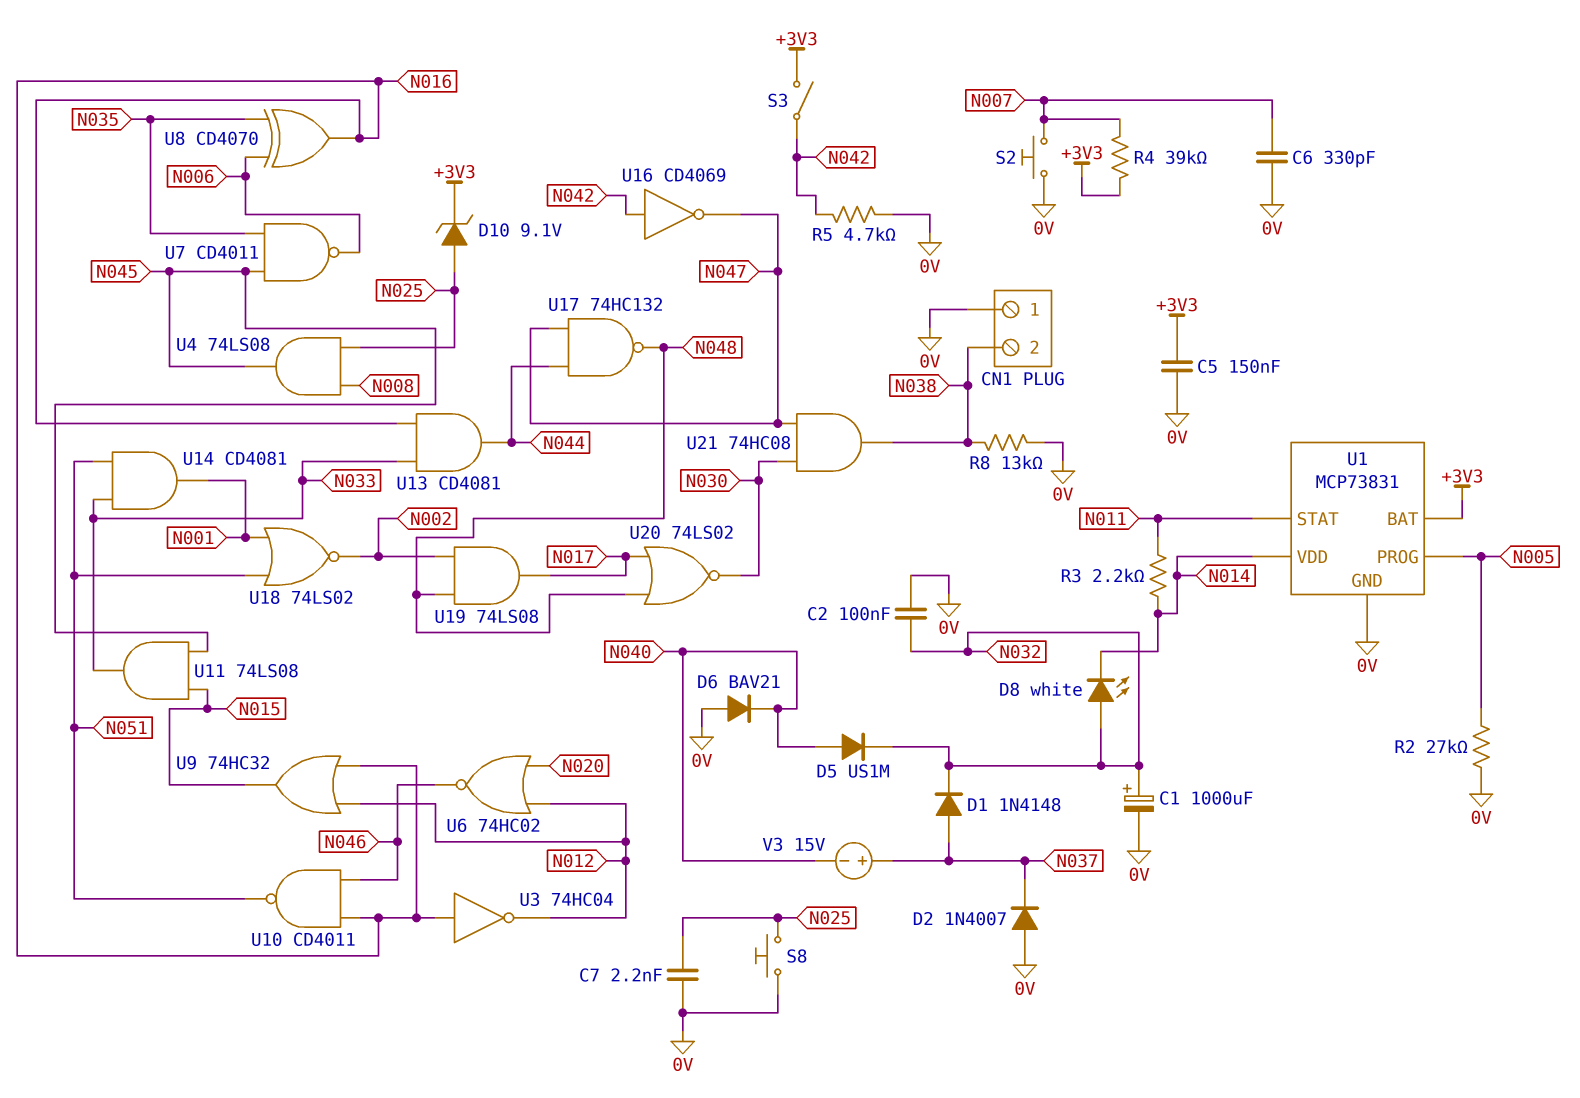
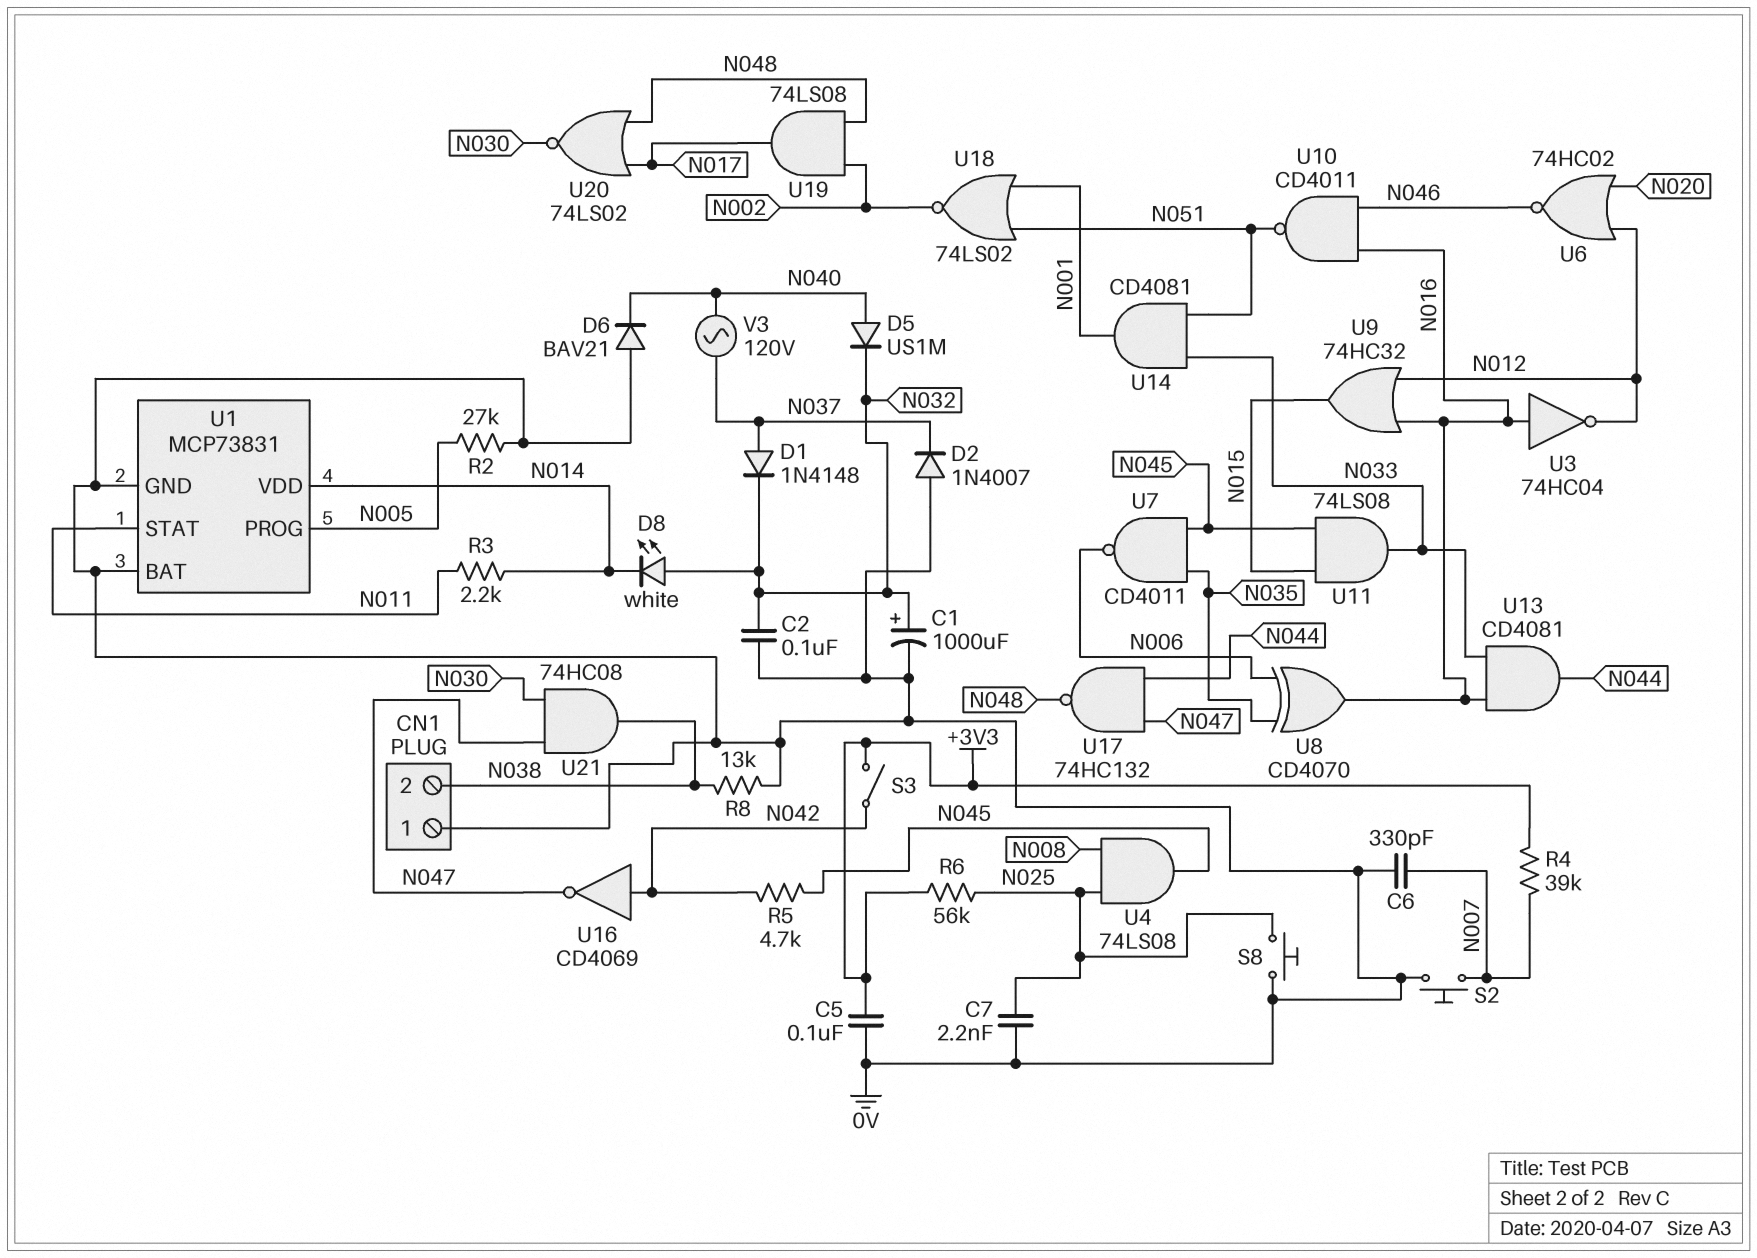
C5: 150nF (+3V3, 0V) -> 100nF (+3V3, 0V)
D10: zener 9.1V (A N025, K +3V3) -> none
R5: 4.7k (0V, N042) -> 4.7k (N042, N045)
R6: none -> 56k (+3V3, N025)
U1 pin BAT: +3V3 -> 0V
V3: 15V (plus N037, minus N040) -> AC 120V (N037, N040)

